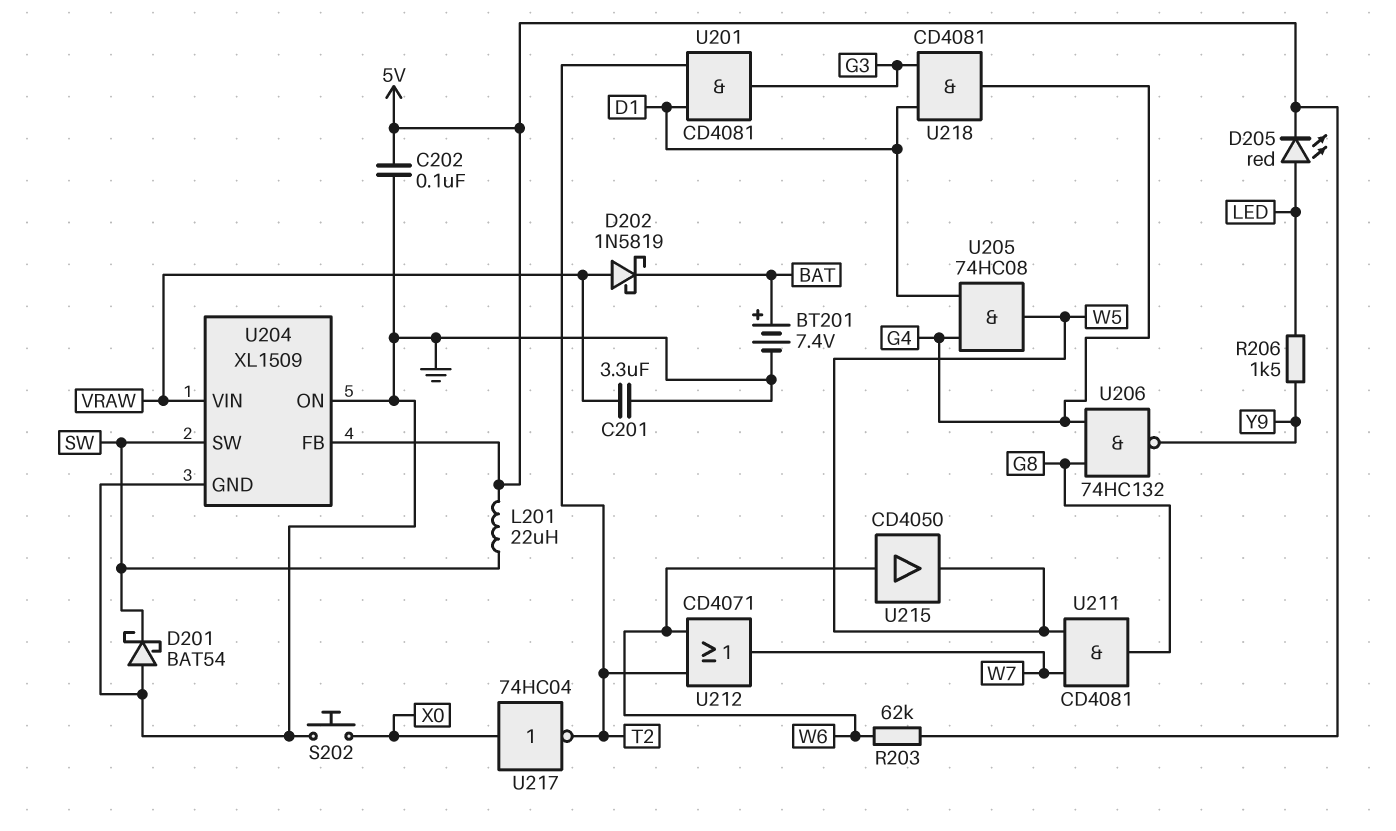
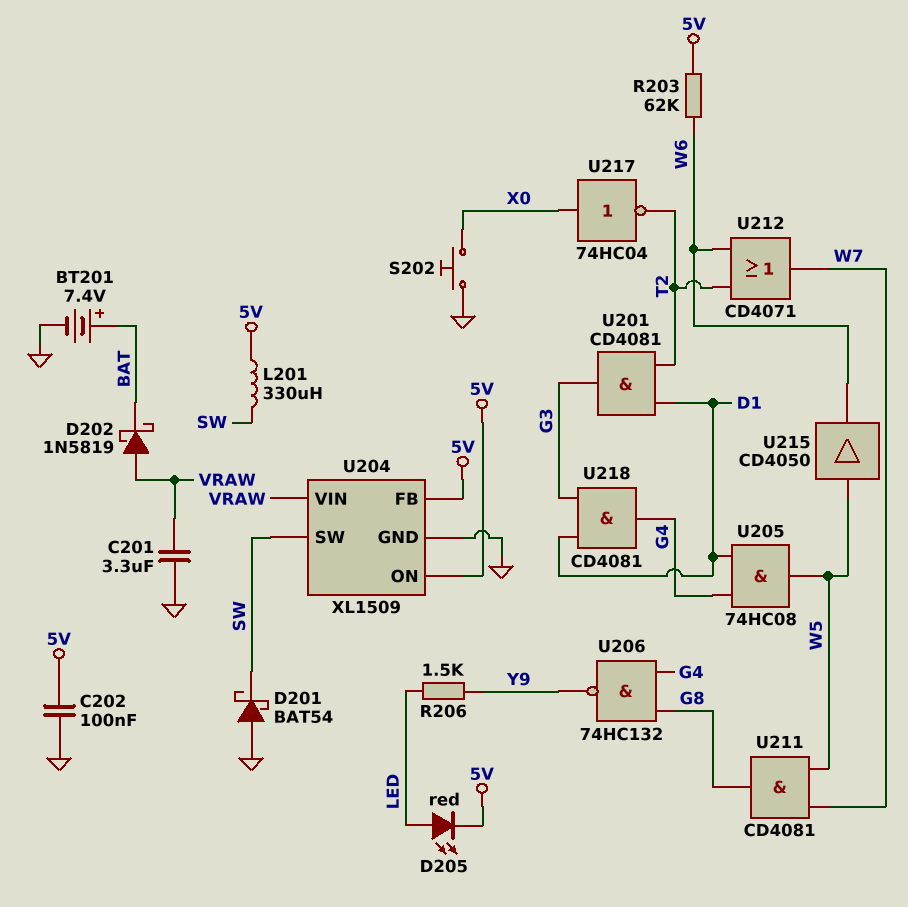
L201: 22uH (5V, SW) -> 330uH (5V, SW)
U204 pin ON: GND -> 5V
U215: buffer CD4050 (in W6, out W5) -> buffer CD4050 (in W5, out W6)

